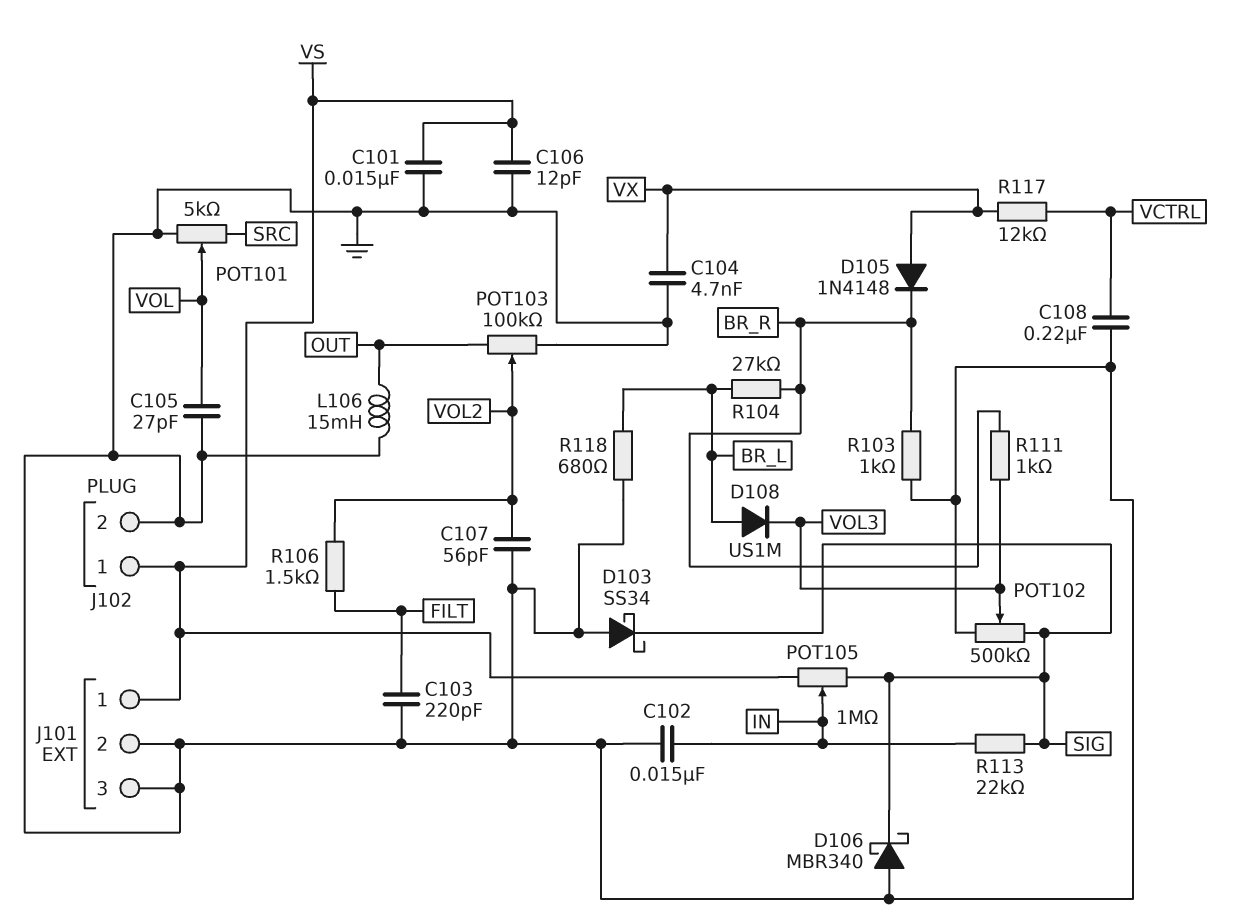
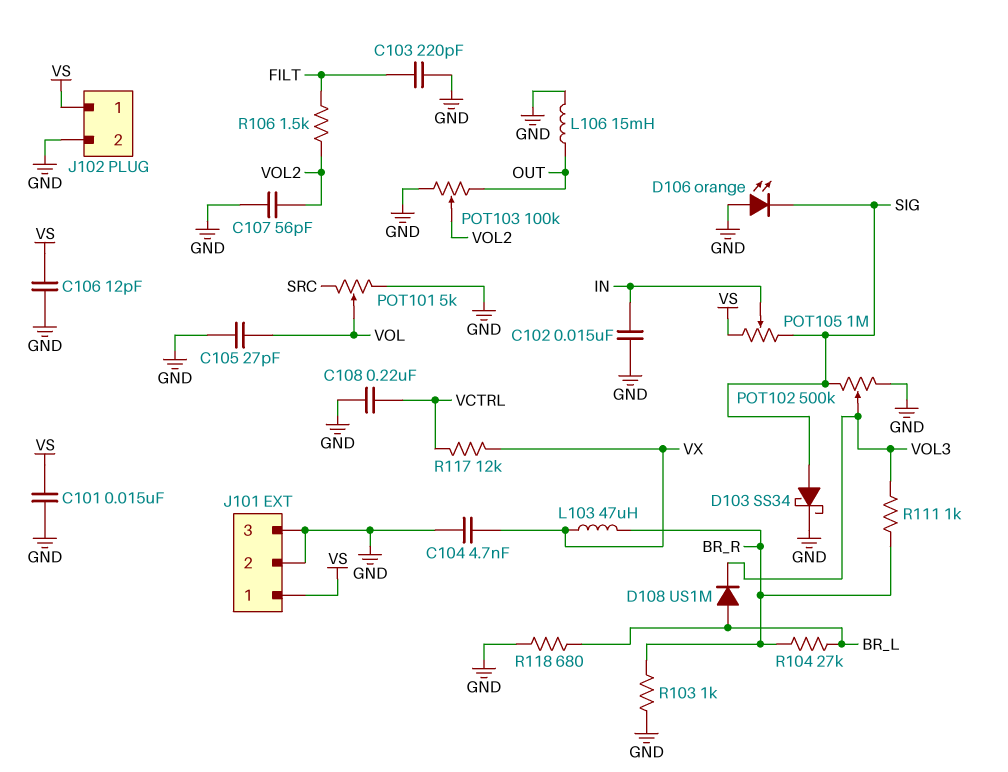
D103: schottky SS34 (A GND, K SIG) -> schottky SS34 (A SIG, K GND)
D105: diode 1N4148 (A VX, K BR_R) -> none
D106: schottky MBR340 (A GND, K SIG) -> LED orange (A GND, K SIG)
L103: none -> 47uH (BR_R, VX)
R113: 22k (IN, SIG) -> none

